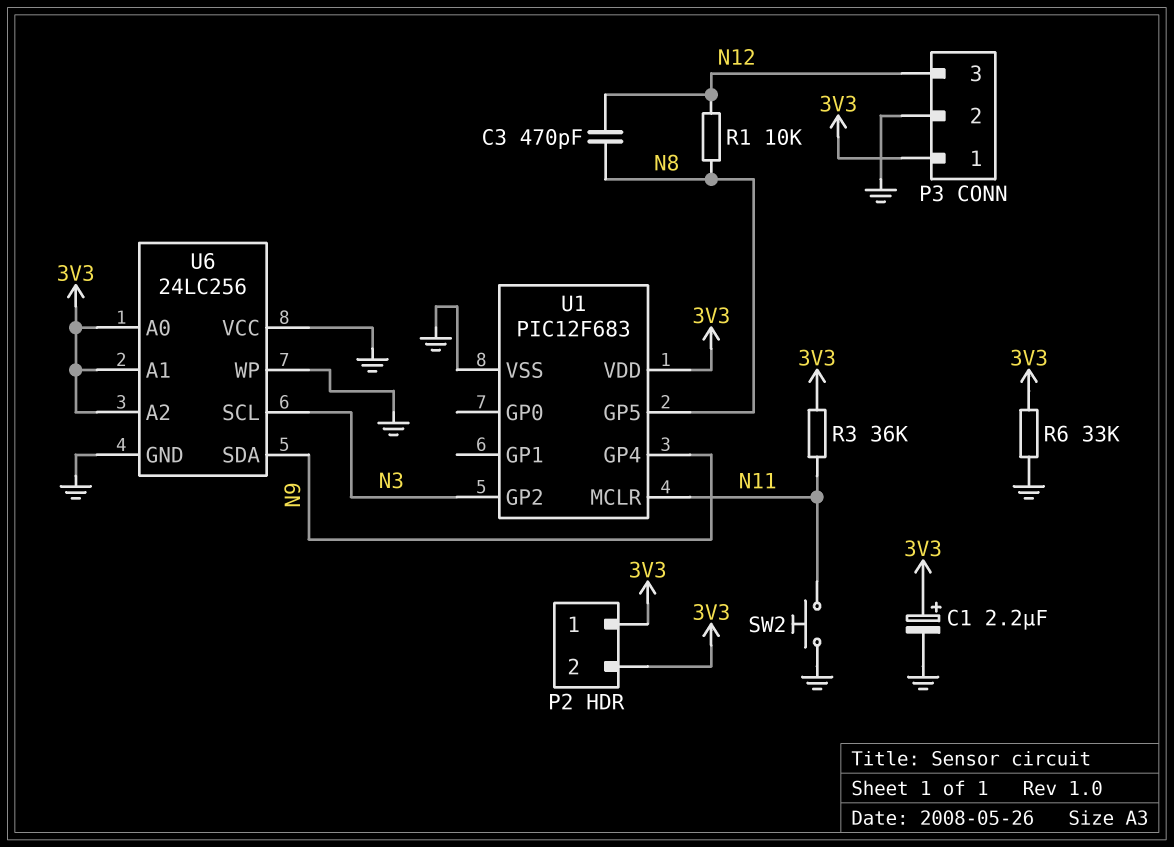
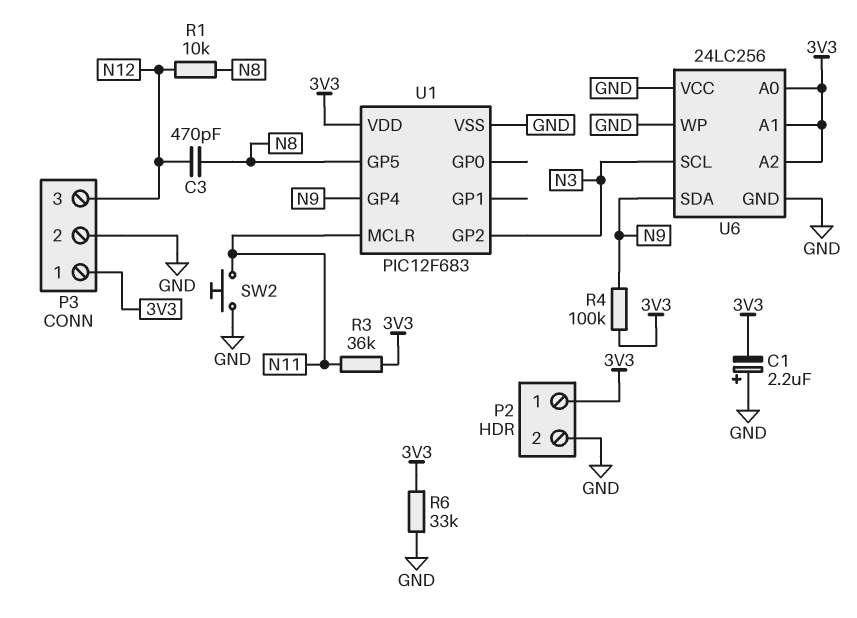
C1: 2.2uF (plus 3V3, minus GND) -> 2.2uF (plus GND, minus 3V3)
P2 pin 2: 3V3 -> GND
R4: none -> 100k (3V3, N9)

